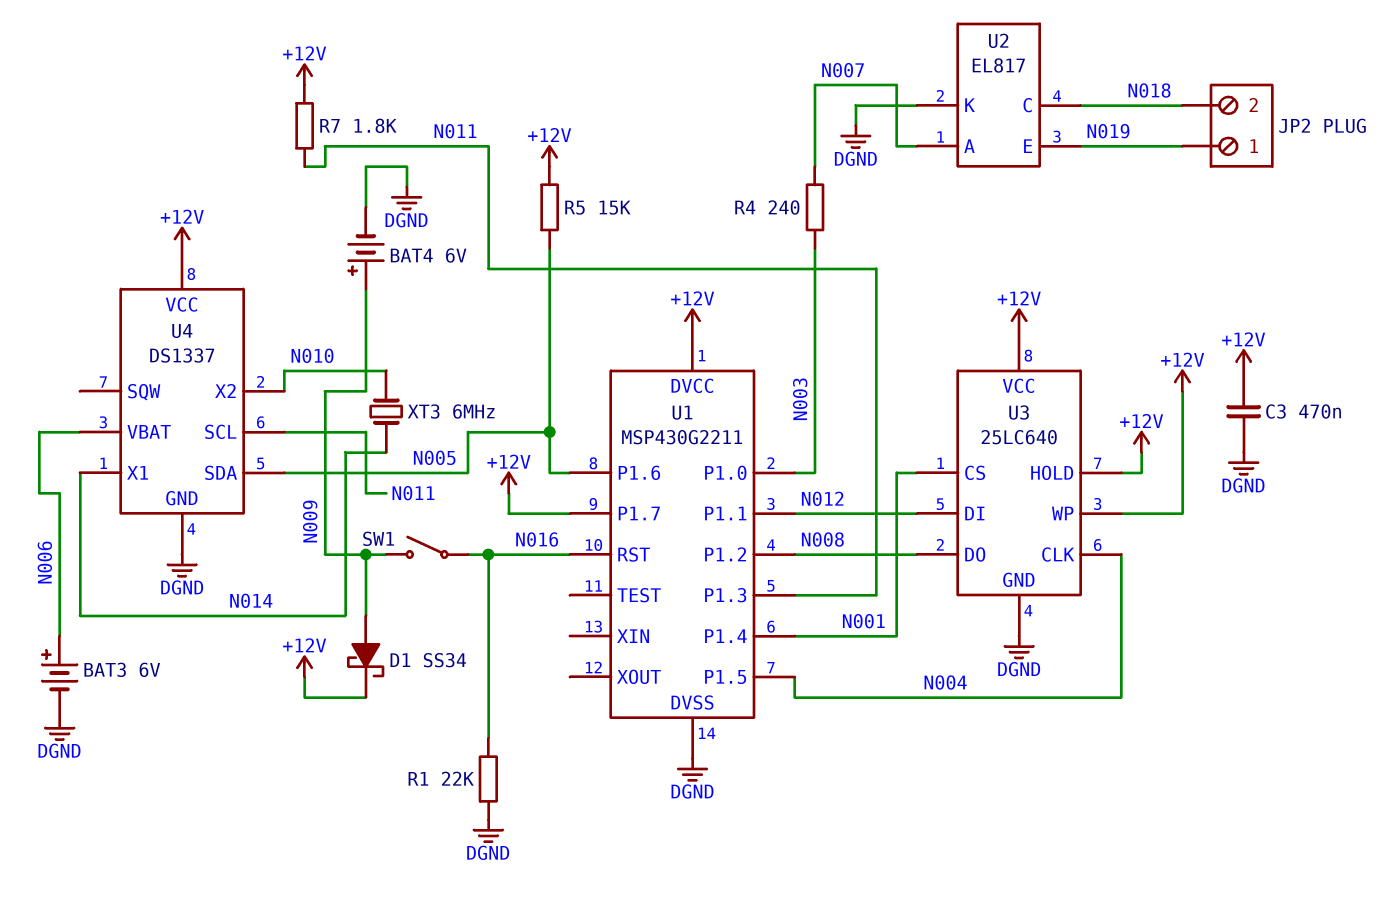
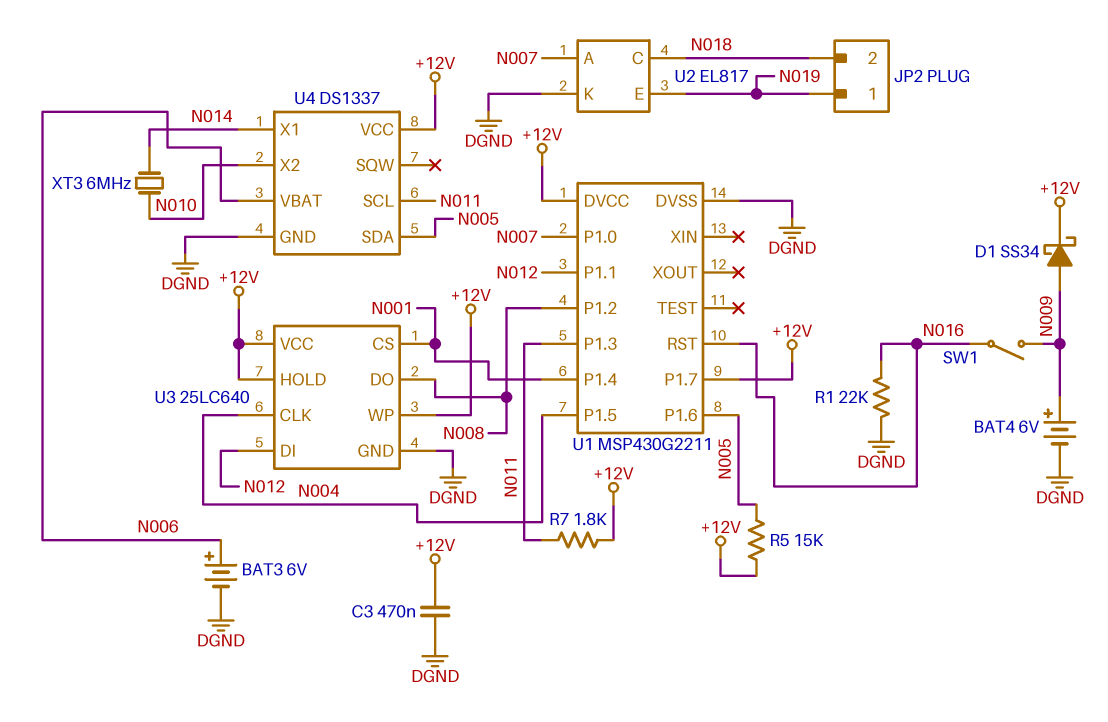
R4: 240 (N003, N007) -> none
U1 pin P1.0: N003 -> N007

